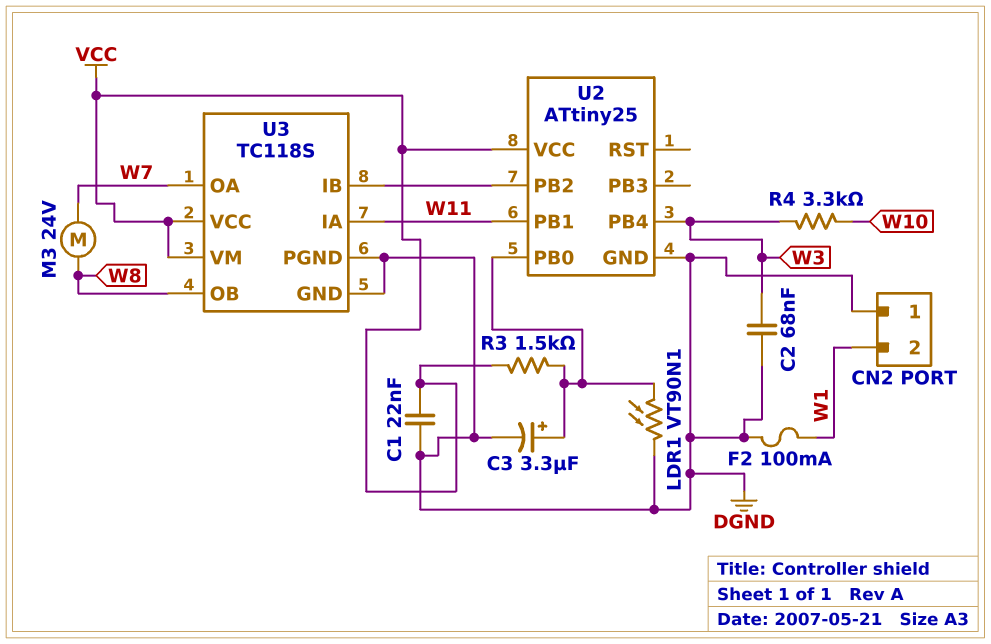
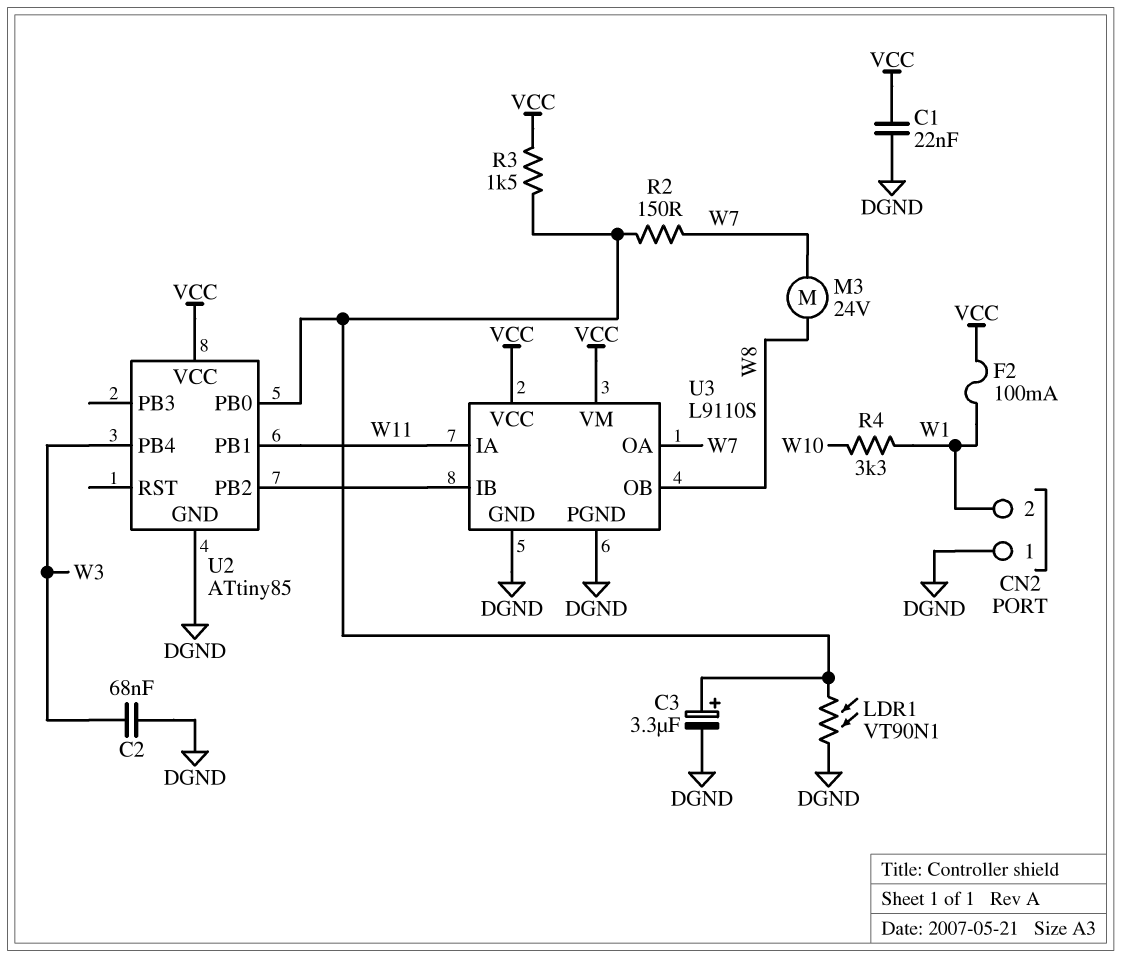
F2: 100mA (DGND, W1) -> 100mA (VCC, W1)
R2: none -> 150 (U2/PB0, W7)
R4: 3.3k (W3, W10) -> 3.3k (W1, W10)
U2: ATtiny25 -> ATtiny85
U3: TC118S -> L9110S

